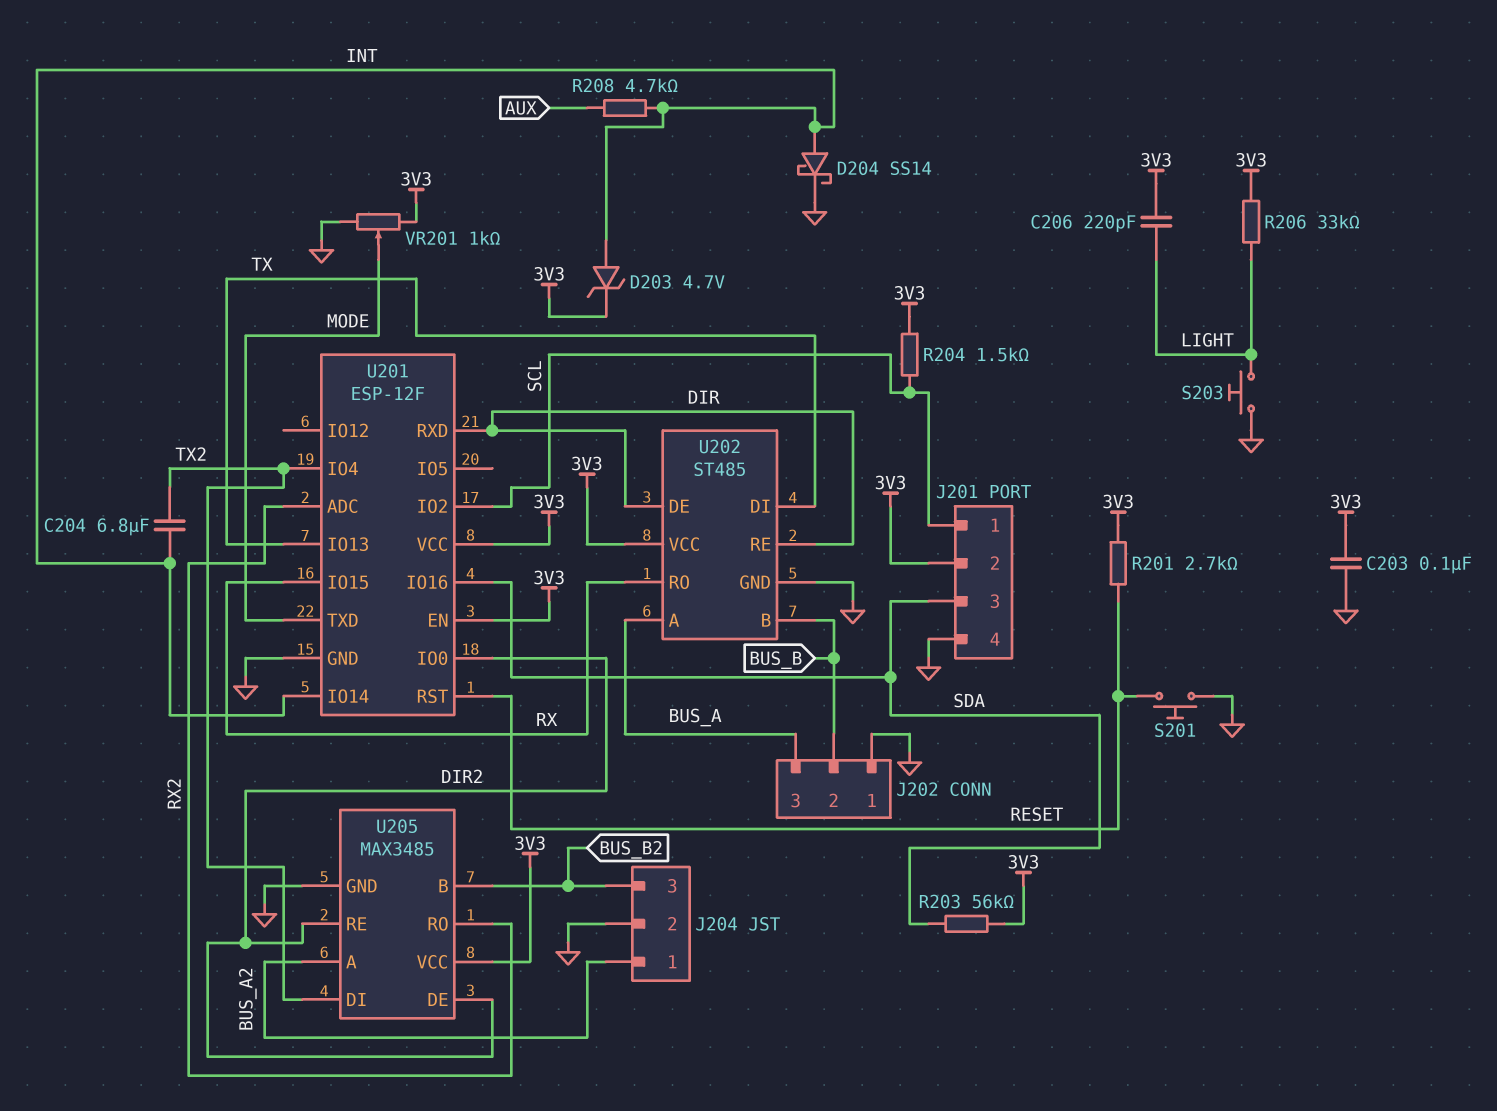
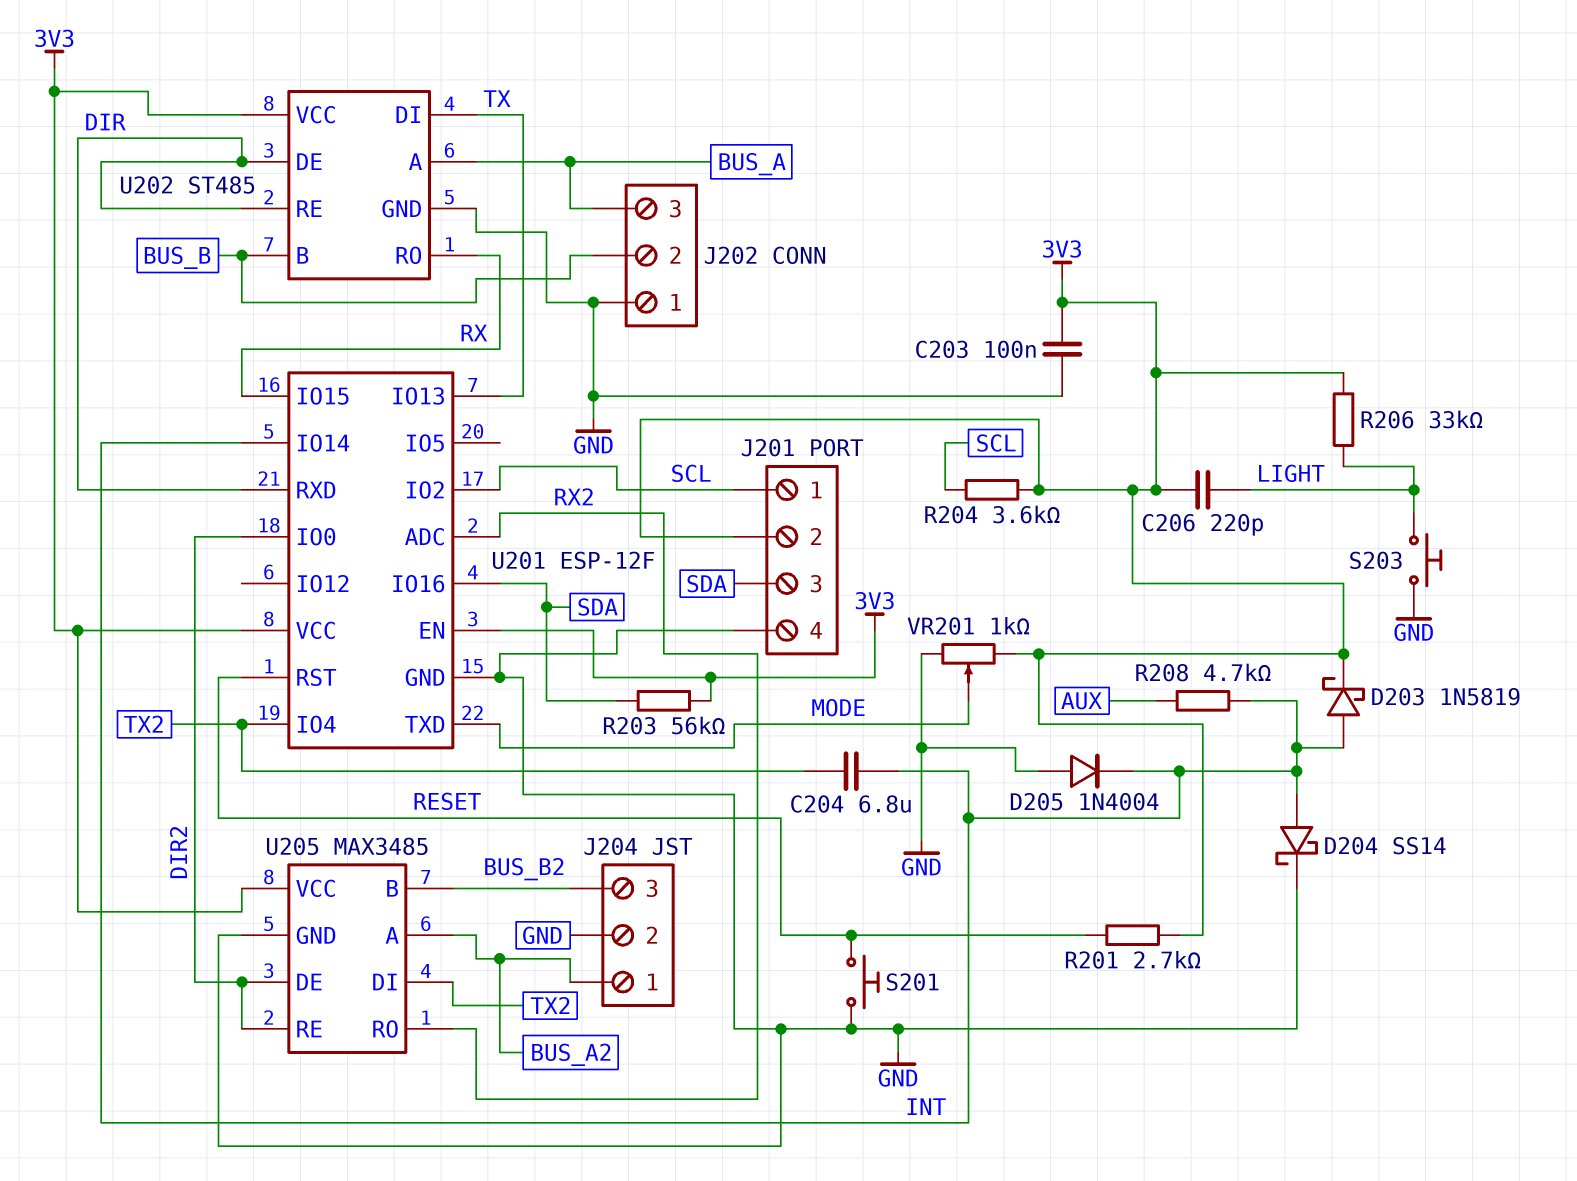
D203: zener 4.7V (A INT, K 3V3) -> schottky 1N5819 (A INT, K 3V3)
D205: none -> diode 1N4004 (A GND, K INT)
R204: 1.5k (3V3, SCL) -> 3.6k (3V3, SCL)

